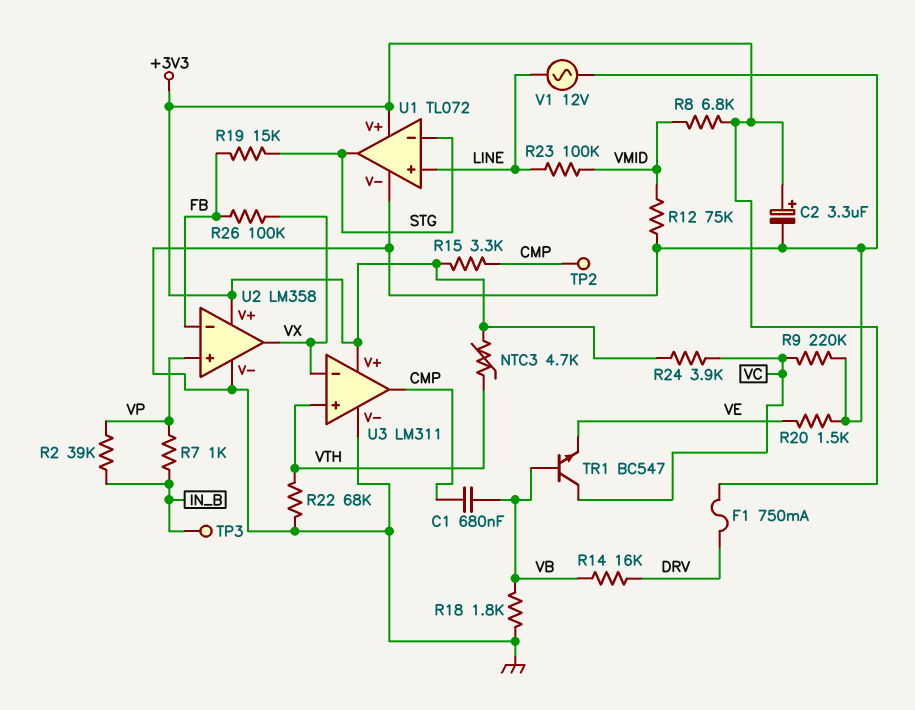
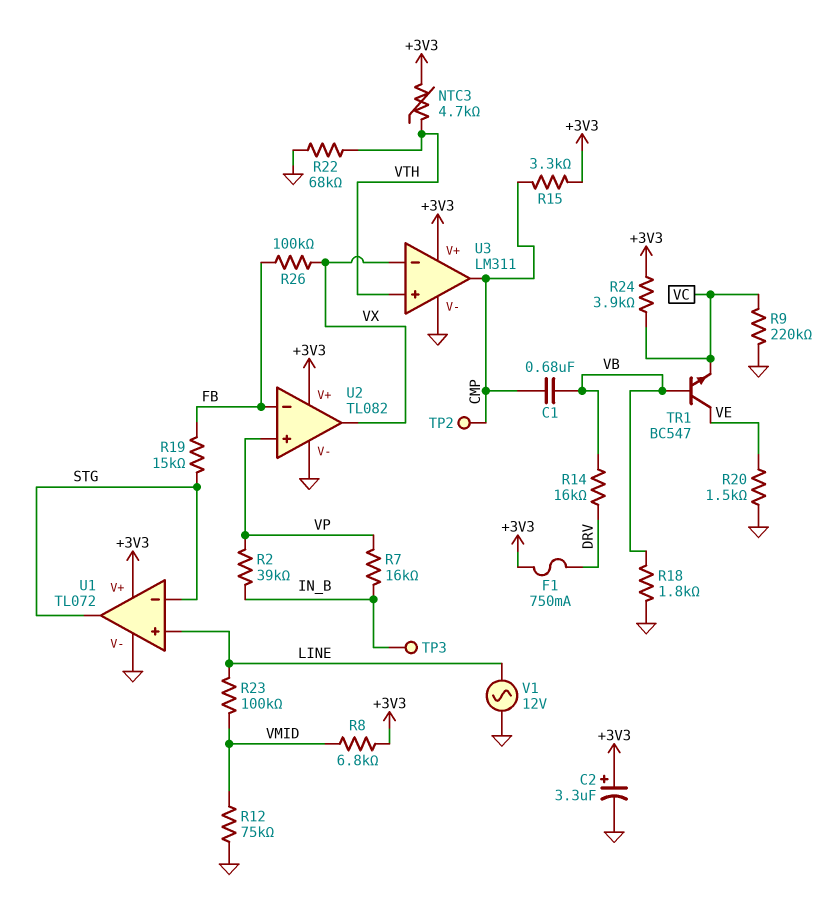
R7: 1k (IN_B, VP) -> 16k (IN_B, VP)
TR1: NPN BC547 (B VB, C VC, E VE) -> NPN BC547 (B VB, C VE, E VC)
U2: LM358 -> TL082

